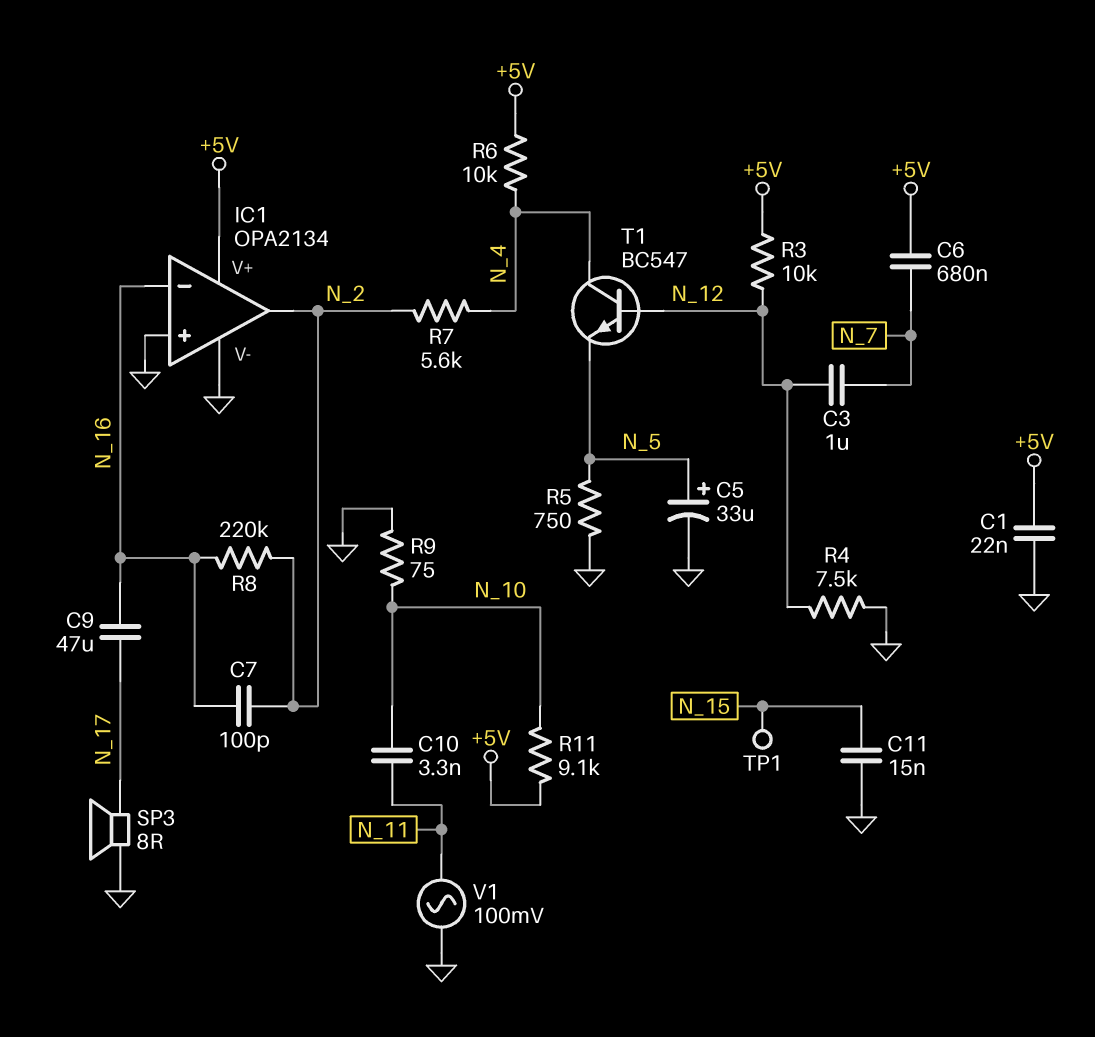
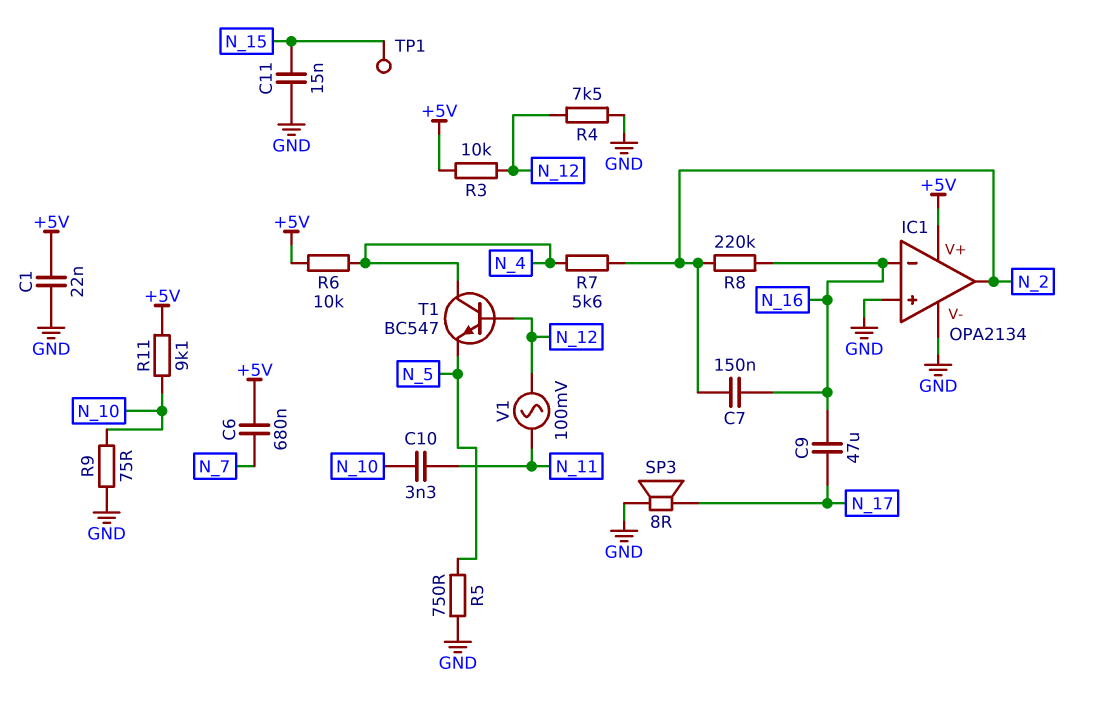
C3: 1uF (N_7, N_12) -> none
C5: 33uF (plus N_5, minus GND) -> none
C7: 100pF (N_2, N_16) -> 150nF (N_2, N_16)
V1: AC 100mV (GND, N_11) -> AC 100mV (N_11, N_12)

